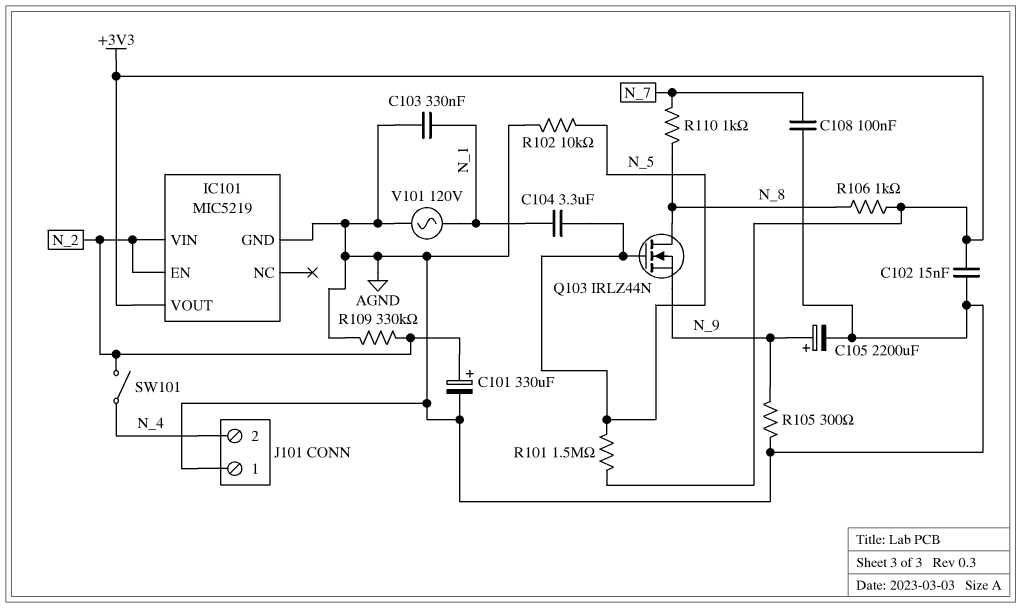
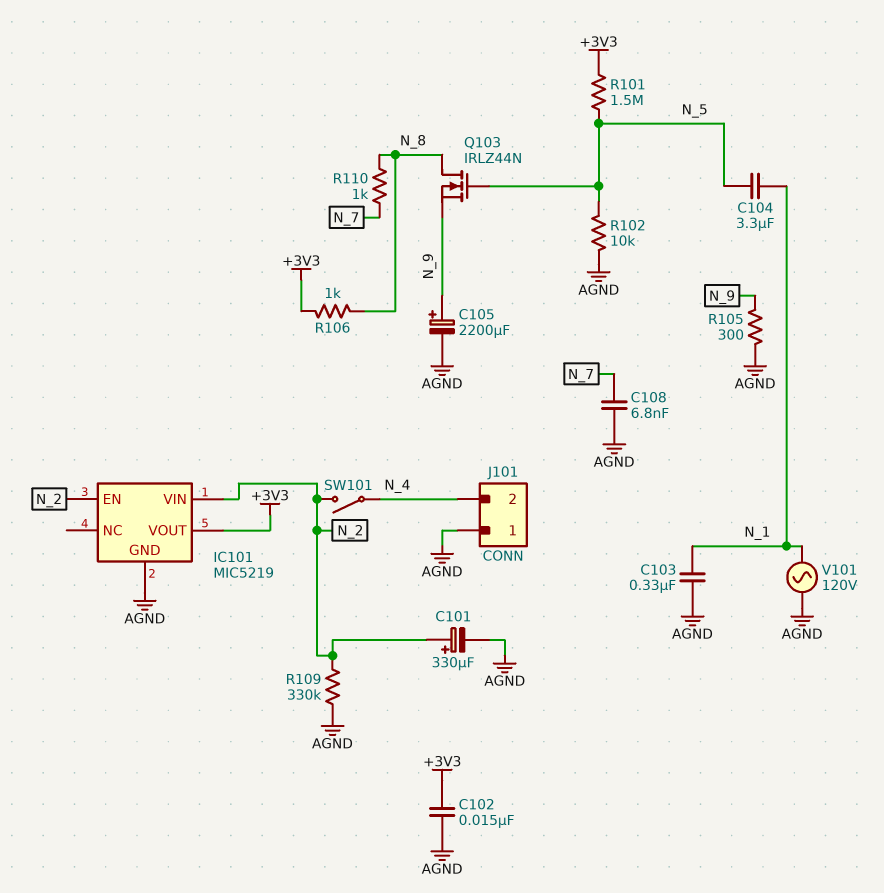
C108: 100nF (AGND, N_7) -> 6.8nF (AGND, N_7)

